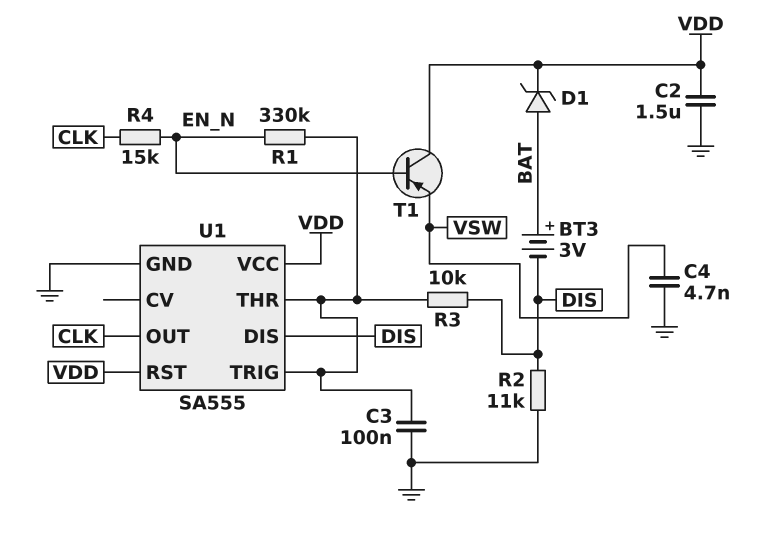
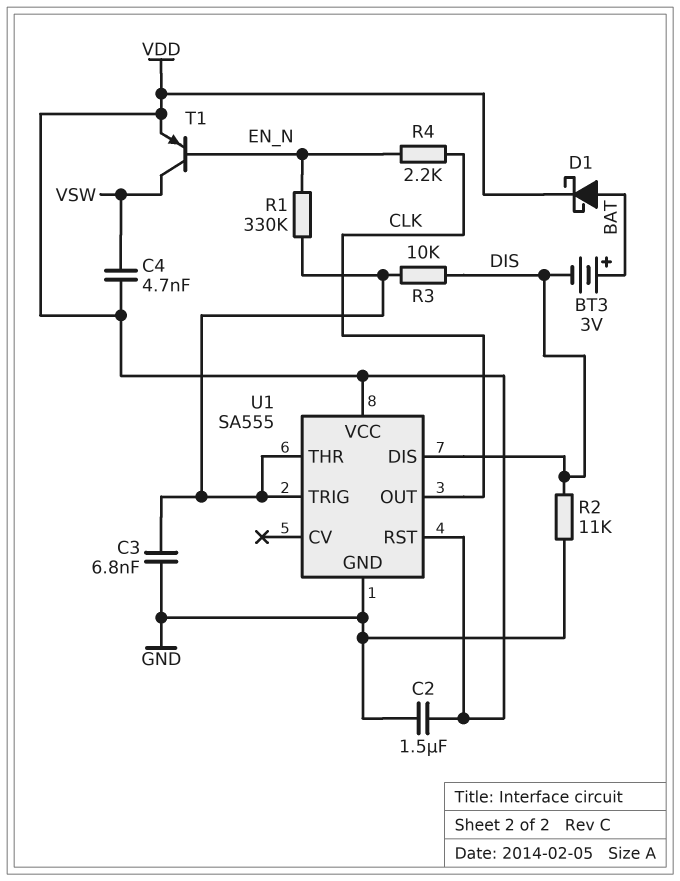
C3: 100nF (GND, U1/THR) -> 6.8nF (GND, U1/THR)
C4: 4.7nF (GND, VSW) -> 4.7nF (VDD, VSW)
D1: zener (A BAT, K VDD) -> schottky (A BAT, K VDD)
R4: 15k (CLK, EN_N) -> 2.2k (CLK, EN_N)
T1: PNP (B EN_N, C VDD, E VSW) -> PNP (B EN_N, C VSW, E VDD)

